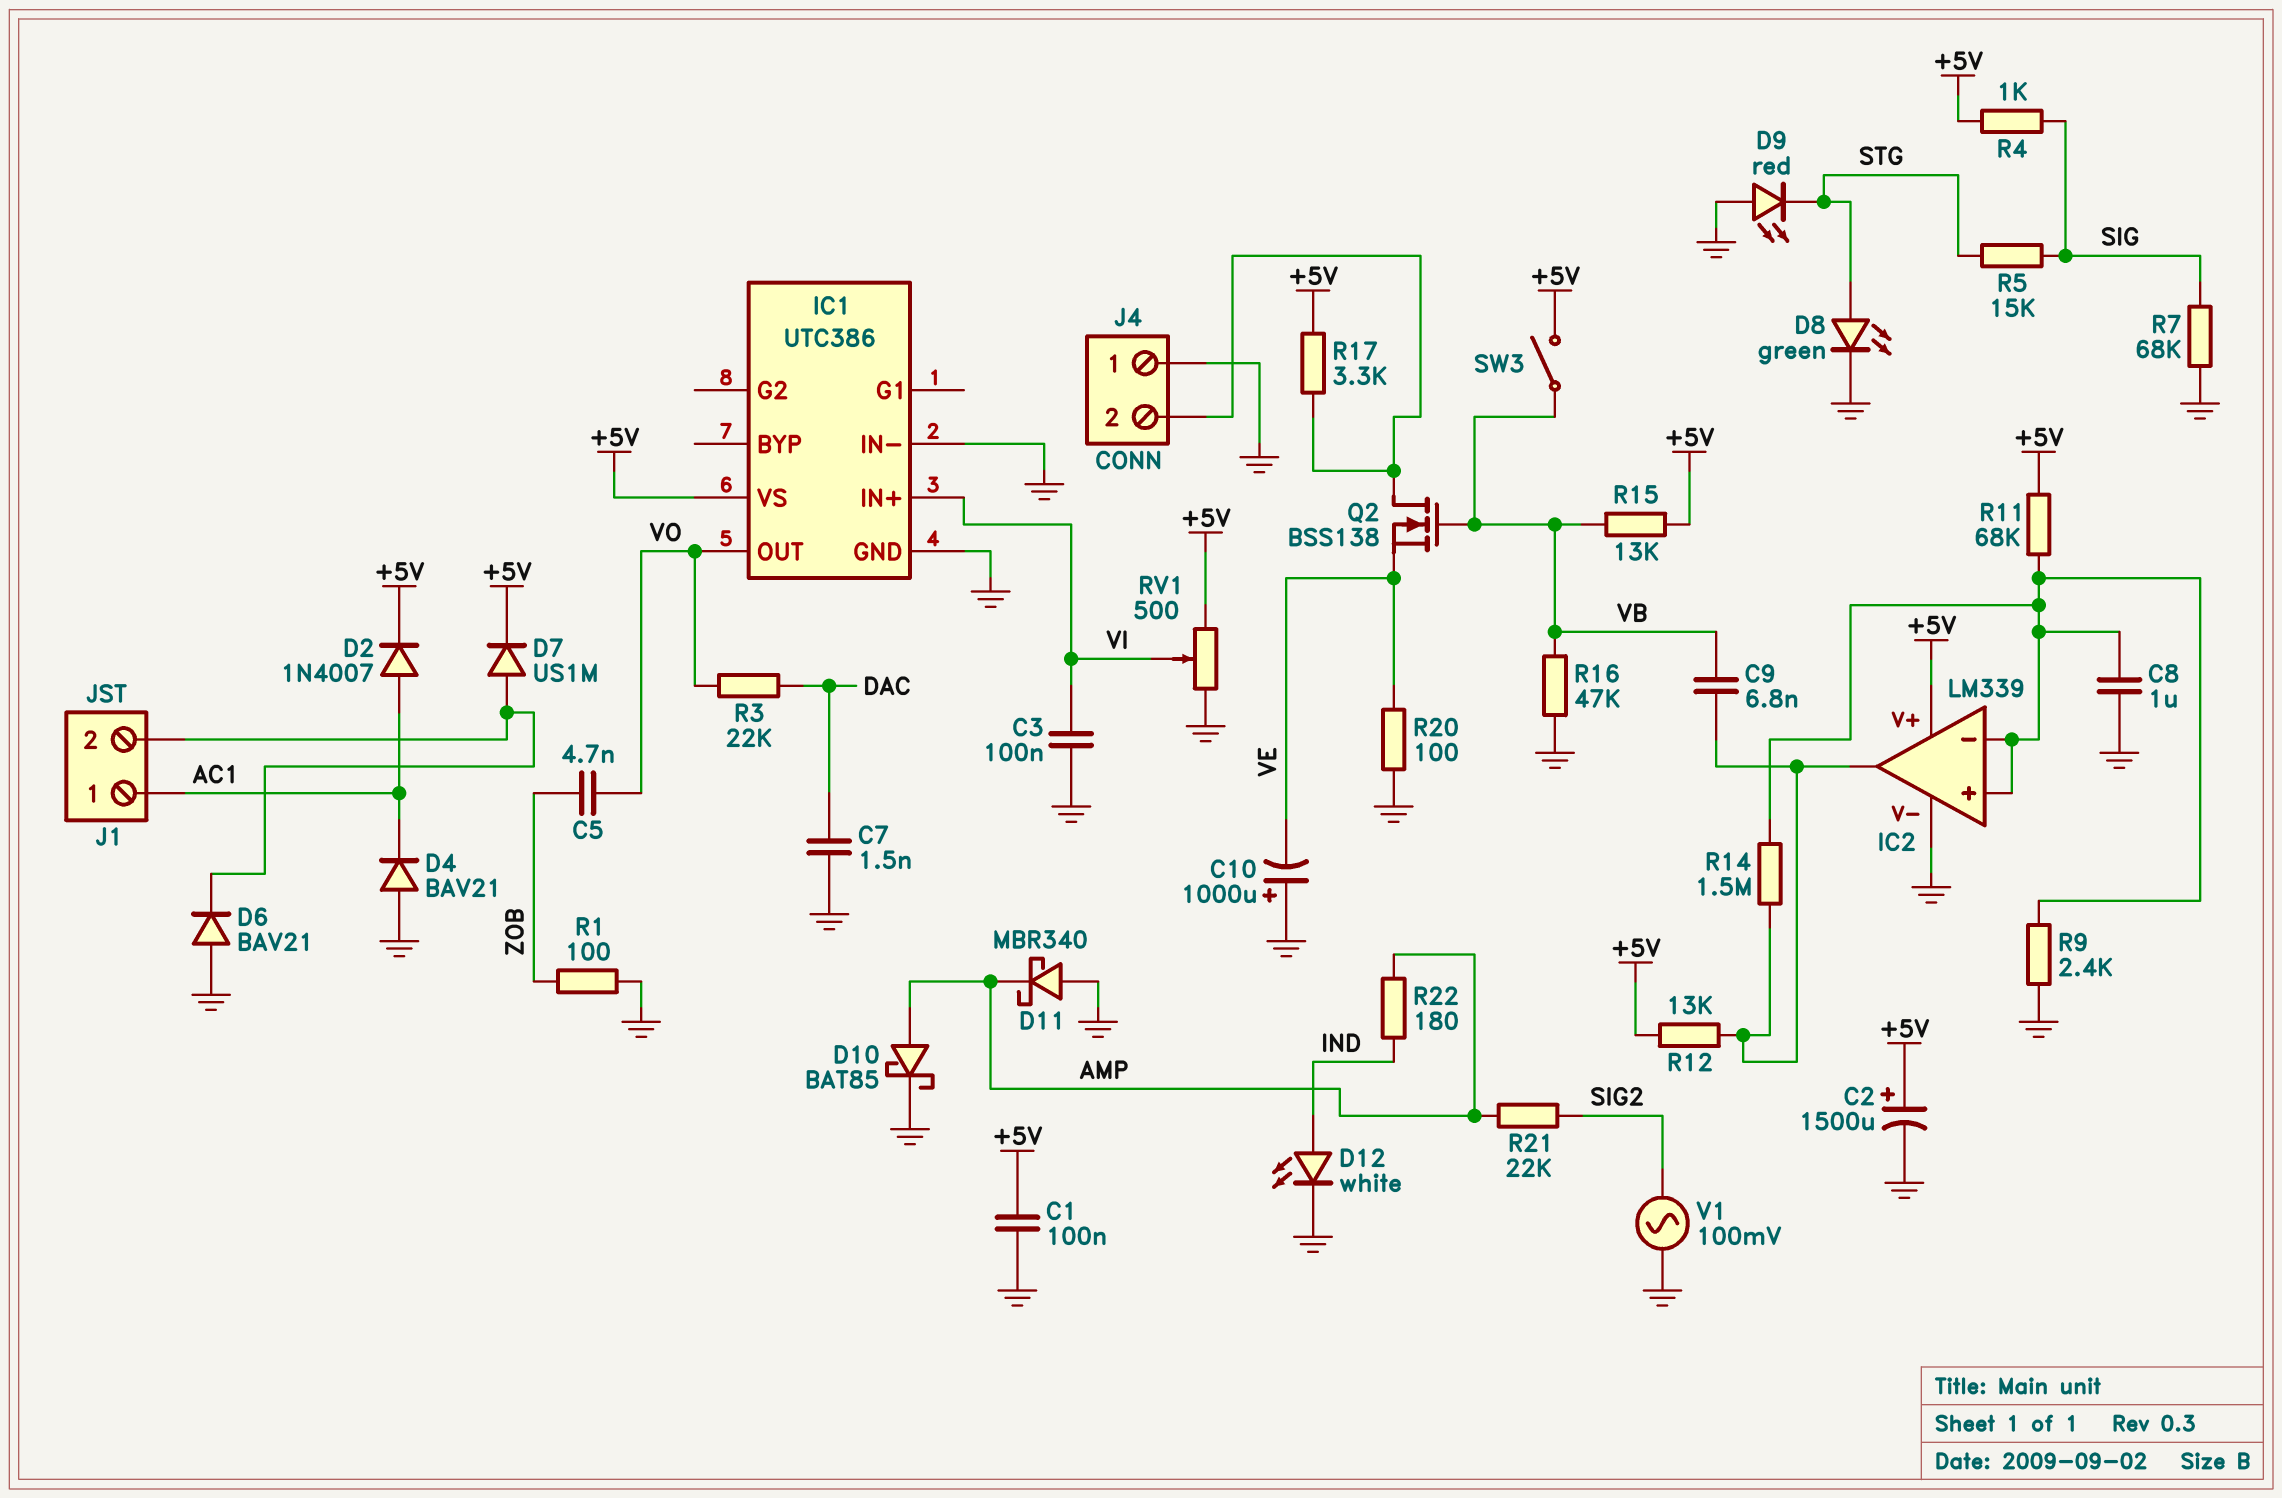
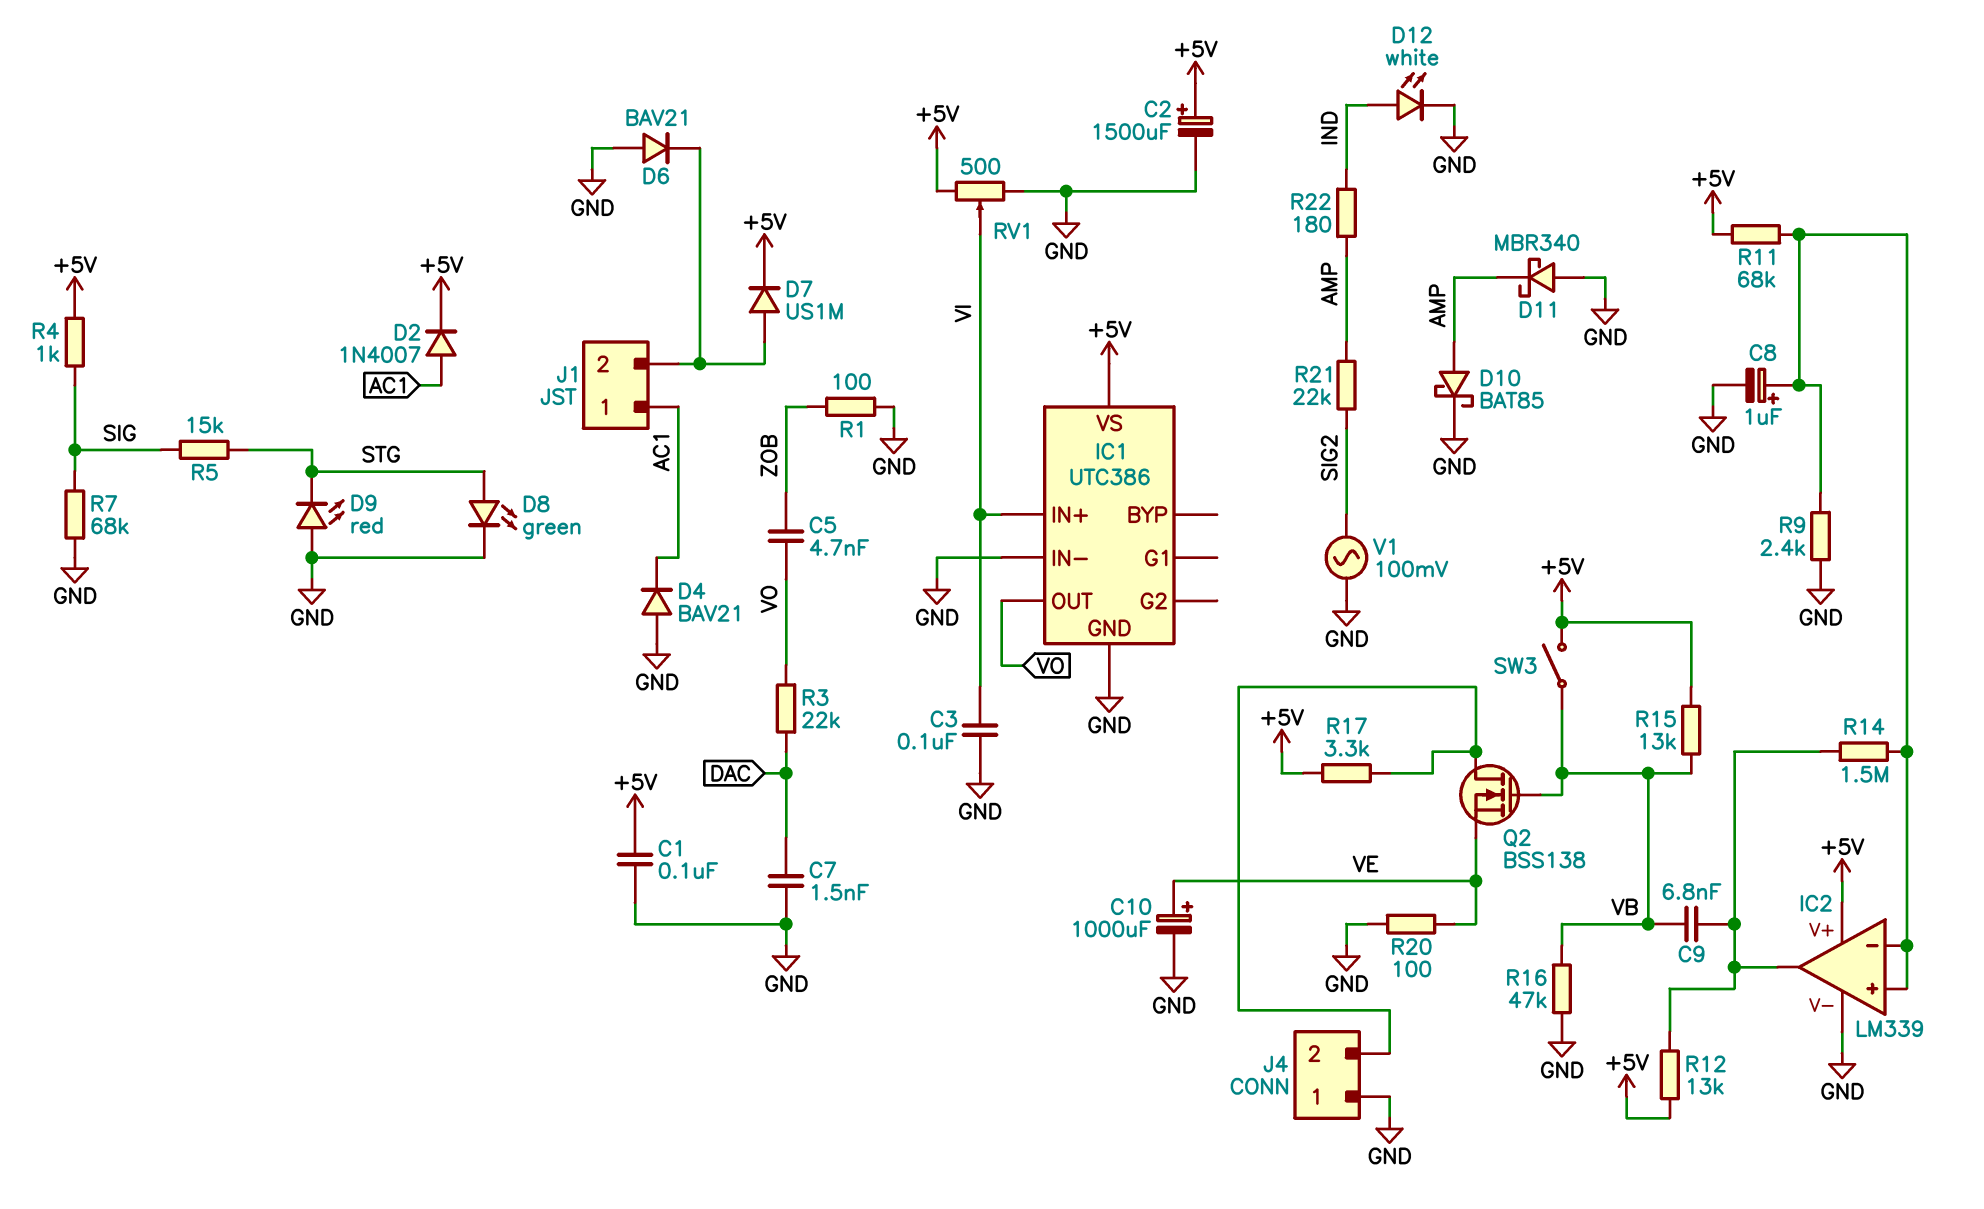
C8: 1uF (GND, IC2/in+) -> 1uF (plus IC2/in+, minus GND)
C10: 1000uF (plus GND, minus VE) -> 1000uF (plus VE, minus GND)

